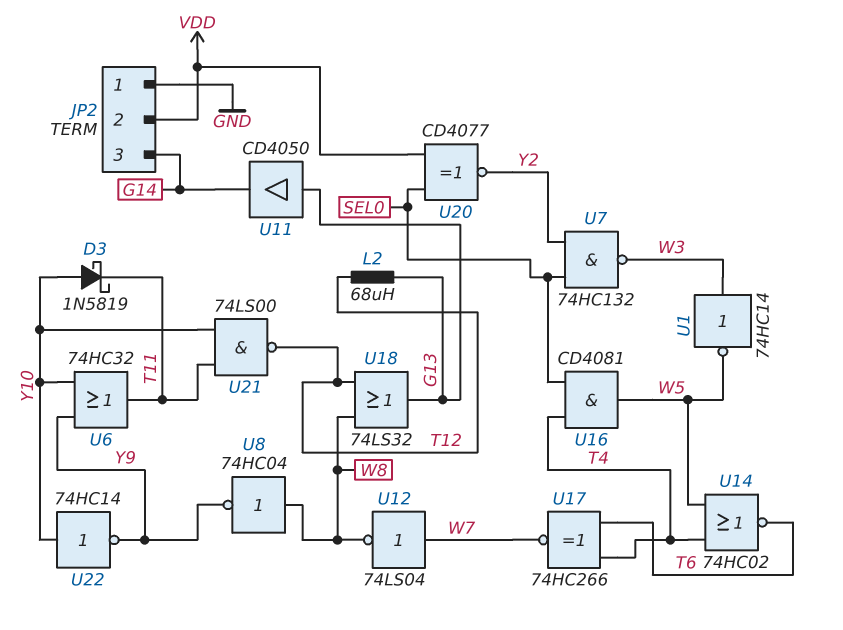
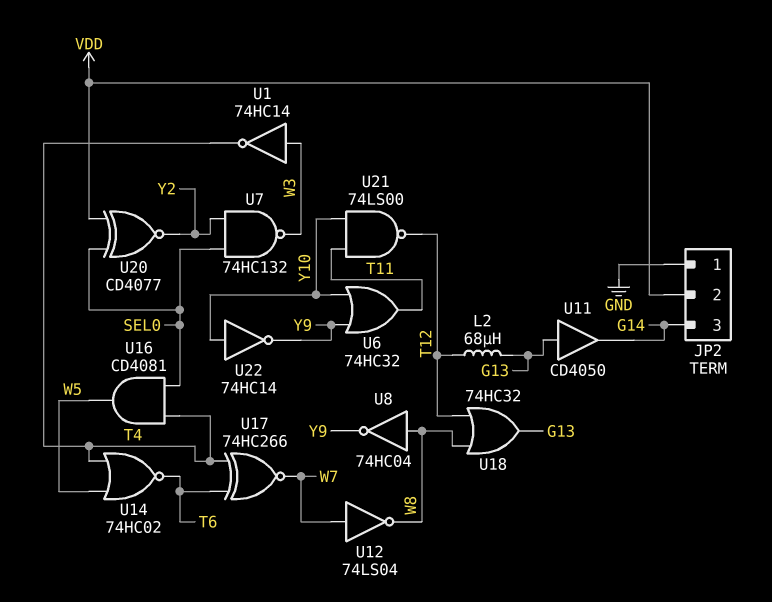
D3: schottky 1N5819 (A Y10, K T11) -> none
U1: NOT 74HC14 (in W3, out W5) -> NOT 74HC14 (in W3, out T4)
U18: OR 74LS32 (in T12, in W8, out G13) -> OR 74HC32 (in T12, in W8, out G13)

